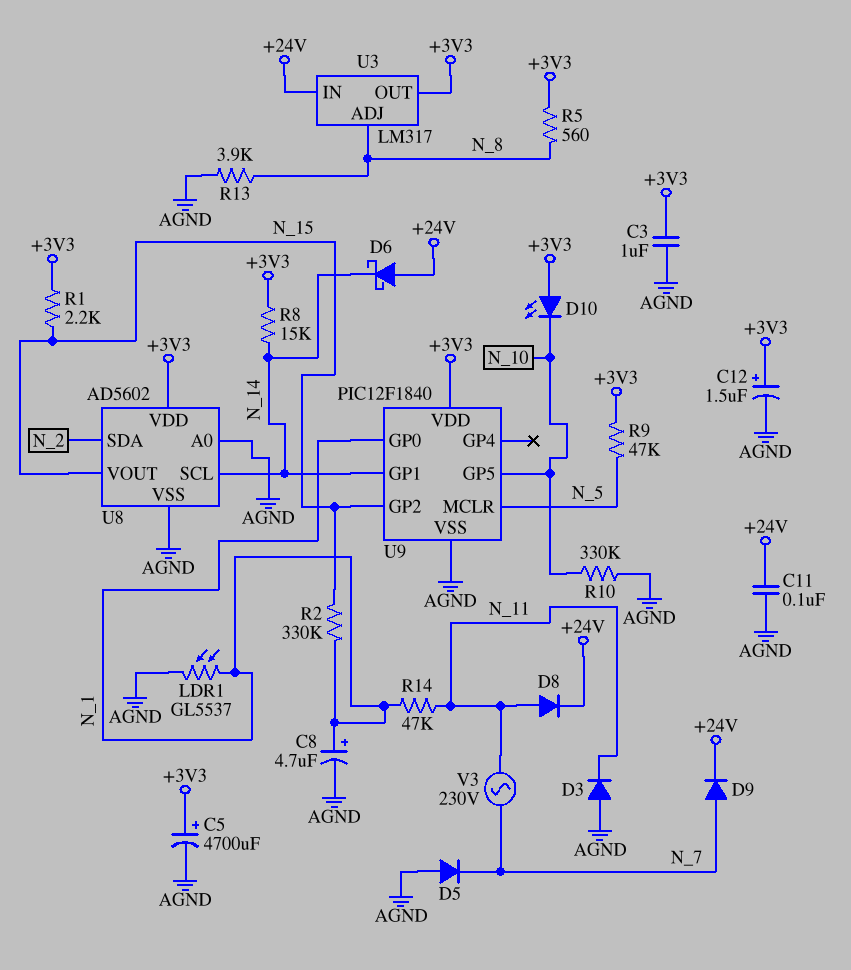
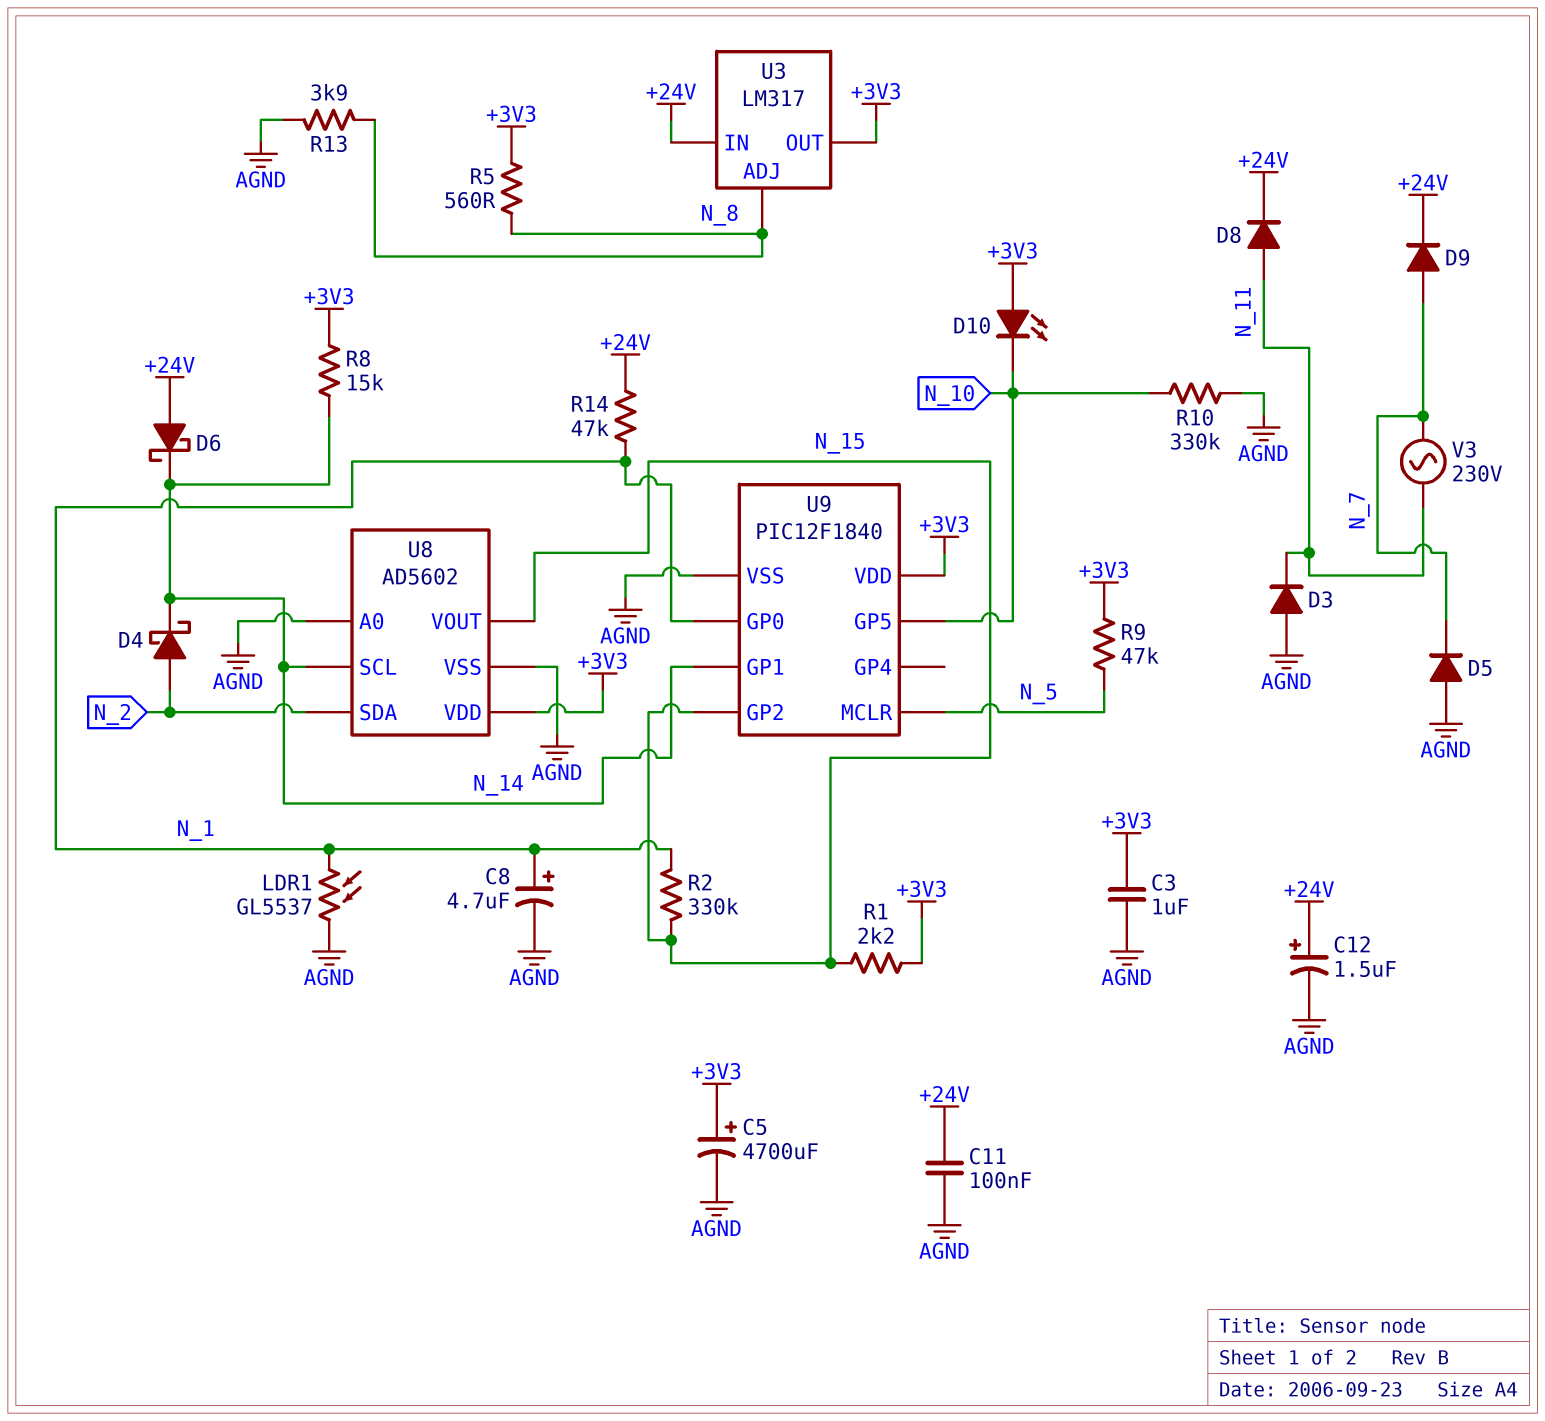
C12: 1.5uF (plus +3V3, minus AGND) -> 1.5uF (plus +24V, minus AGND)
D4: none -> schottky (A N_2, K N_14)
R14: 47k (N_1, N_11) -> 47k (+24V, N_1)

